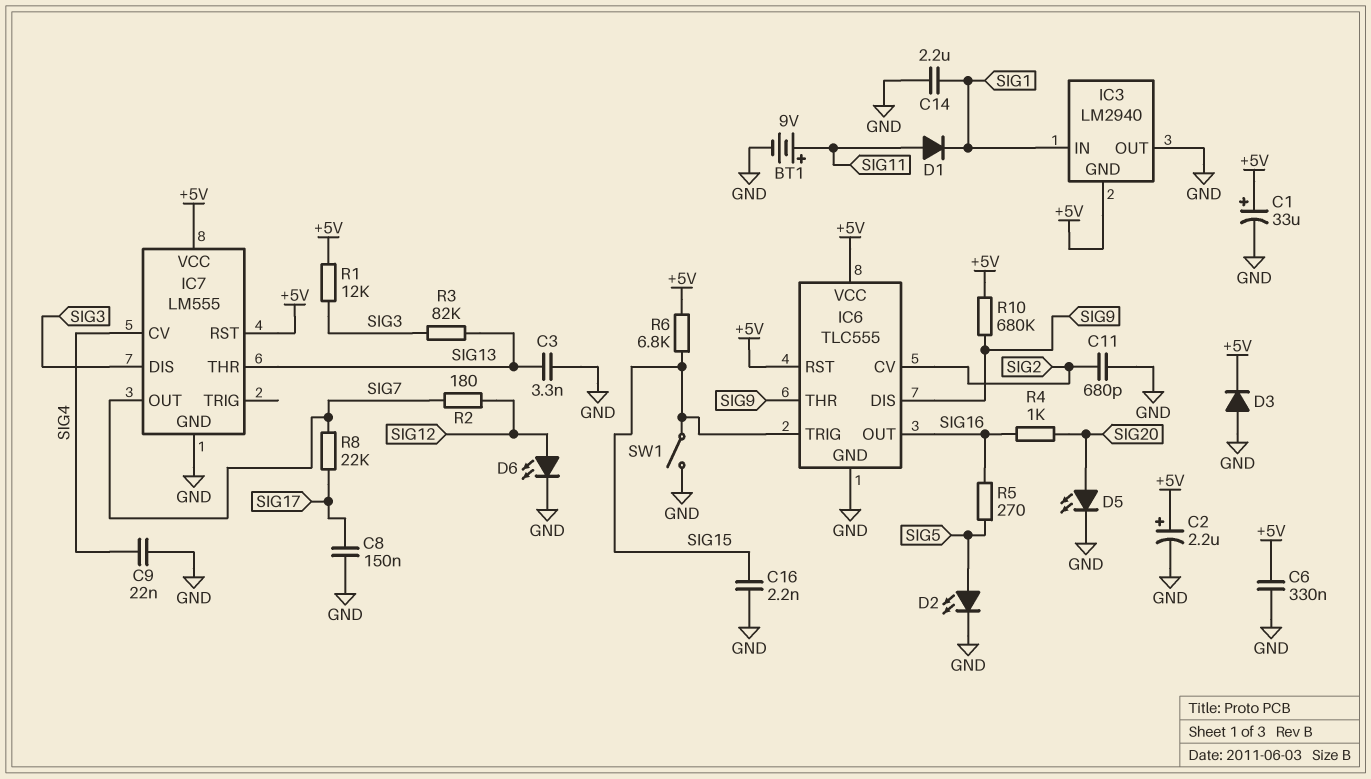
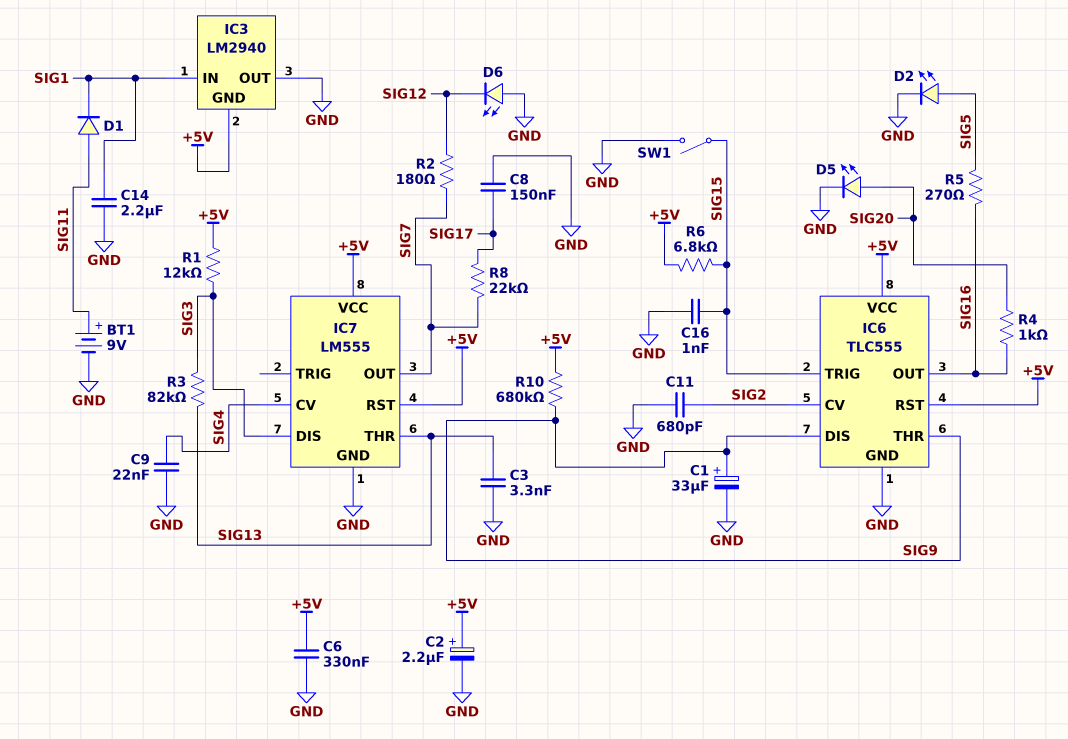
C1: 33uF (plus +5V, minus GND) -> 33uF (plus SIG9, minus GND)
C16: 2.2nF (GND, SIG15) -> 1nF (GND, SIG15)
D3: diode (A GND, K +5V) -> none
D6: LED (A SIG12, K GND) -> LED (A GND, K SIG12)

